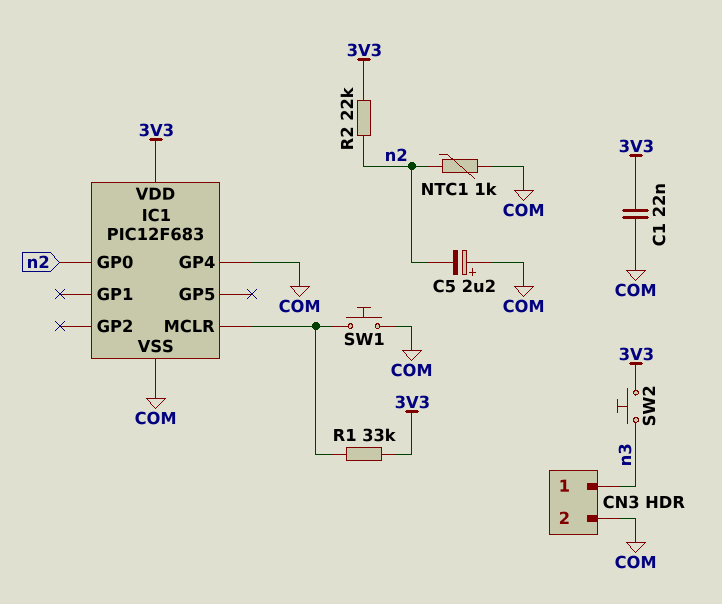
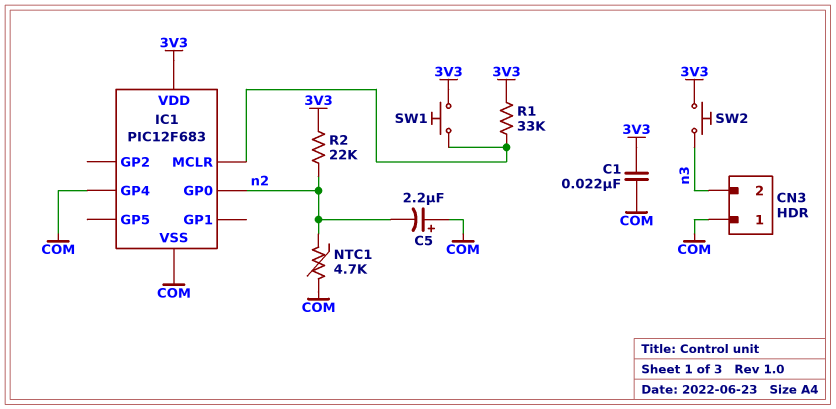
CN3 pin 1: n3 -> COM
CN3 pin 2: COM -> n3
NTC1: 1k (COM, n2) -> 4.7k (COM, n2)
SW1: button (COM, IC1/MCLR) -> button (3V3, IC1/MCLR)

